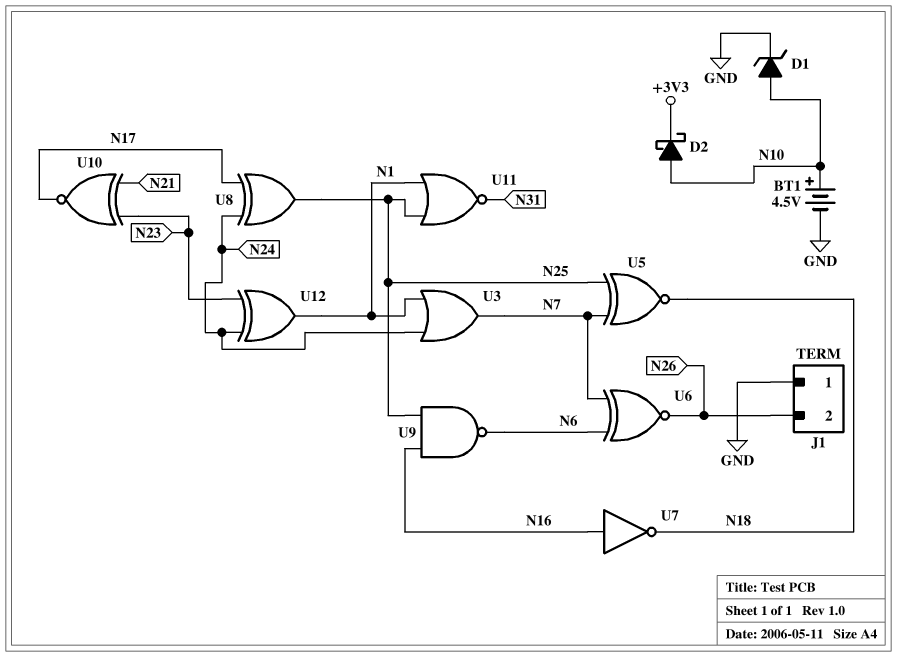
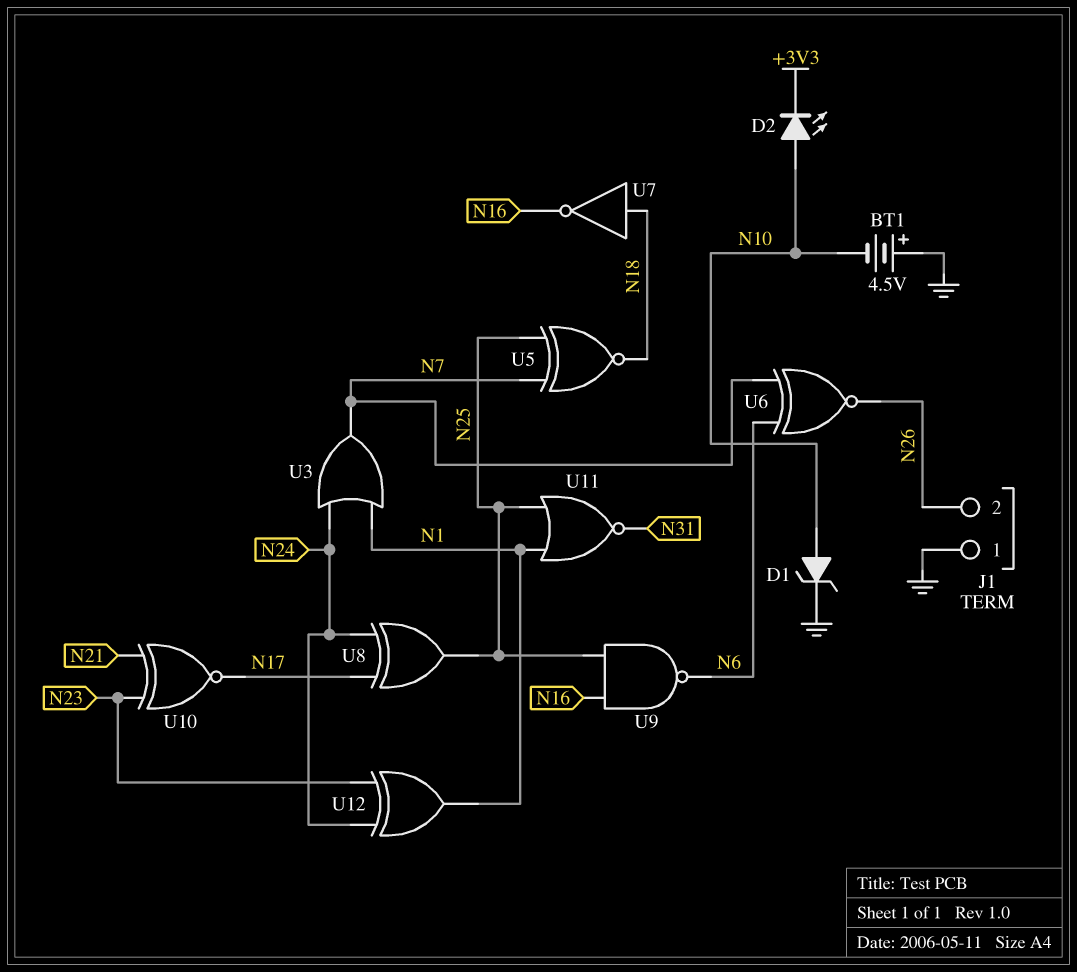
BT1: 4.5V (plus N10, minus GND) -> 4.5V (plus GND, minus N10)
D2: schottky (A N10, K +3V3) -> LED (A N10, K +3V3)
U7: NOT (in N16, out N18) -> NOT (in N18, out N16)

